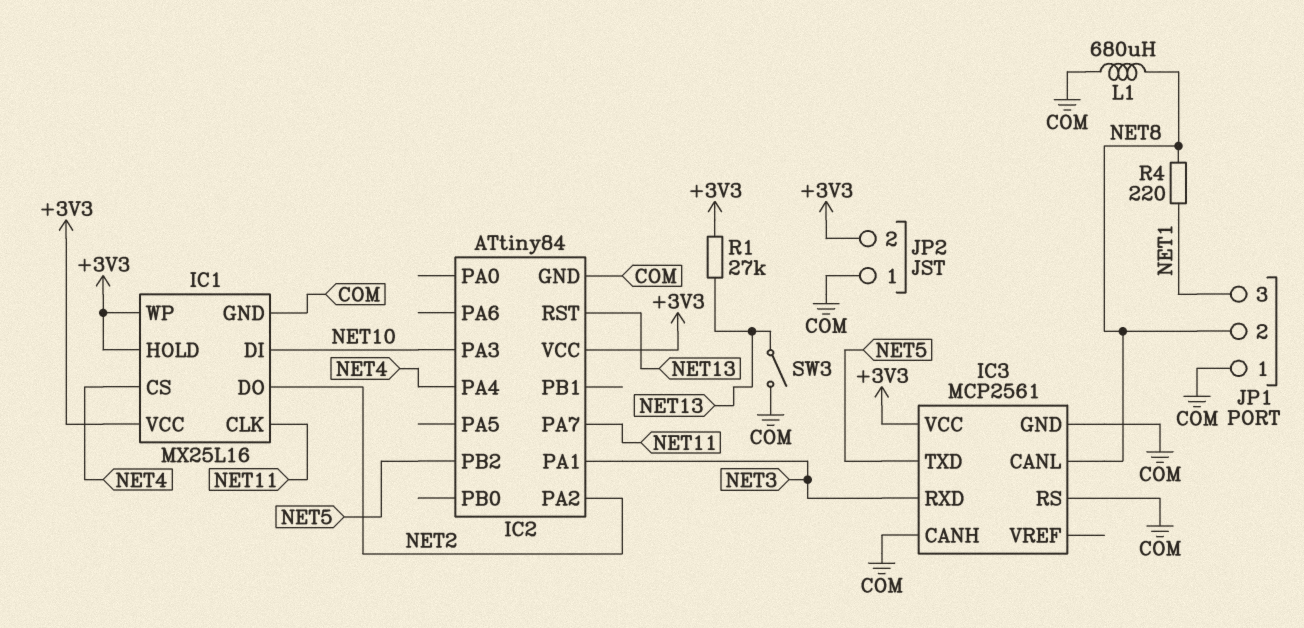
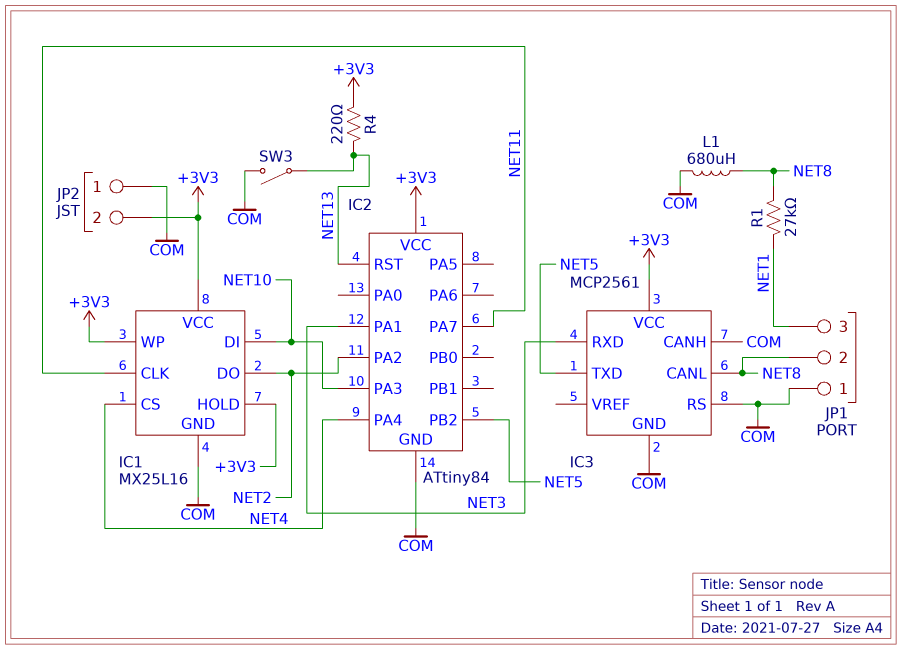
R1: 27k (+3V3, NET13) -> 27k (NET1, NET8)
R4: 220 (NET1, NET8) -> 220 (+3V3, NET13)

